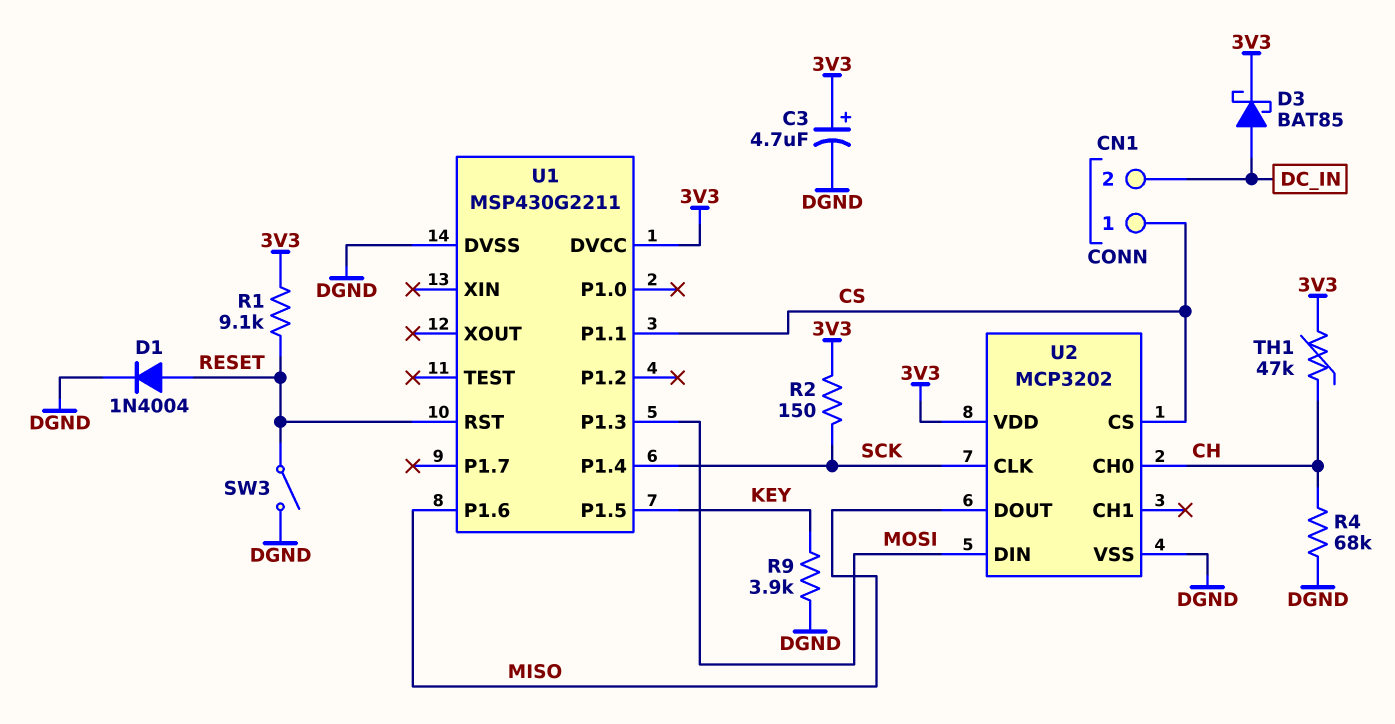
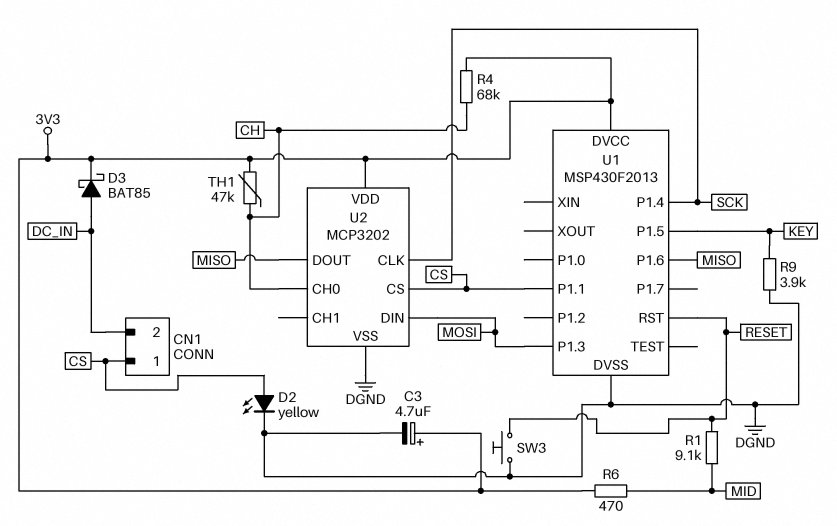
D1: diode 1N4004 (A RESET, K DGND) -> none
D2: none -> LED yellow (A CS, K DGND)
R1: 9.1k (3V3, RESET) -> 9.1k (MID, RESET)
R2: 150 (3V3, SCK) -> none
R4: 68k (CH, DGND) -> 68k (3V3, CH)
R6: none -> 470 (3V3, MID)
SW3: switch (DGND, RESET) -> button (DGND, RESET)
U1: MSP430G2211 -> MSP430F2013

